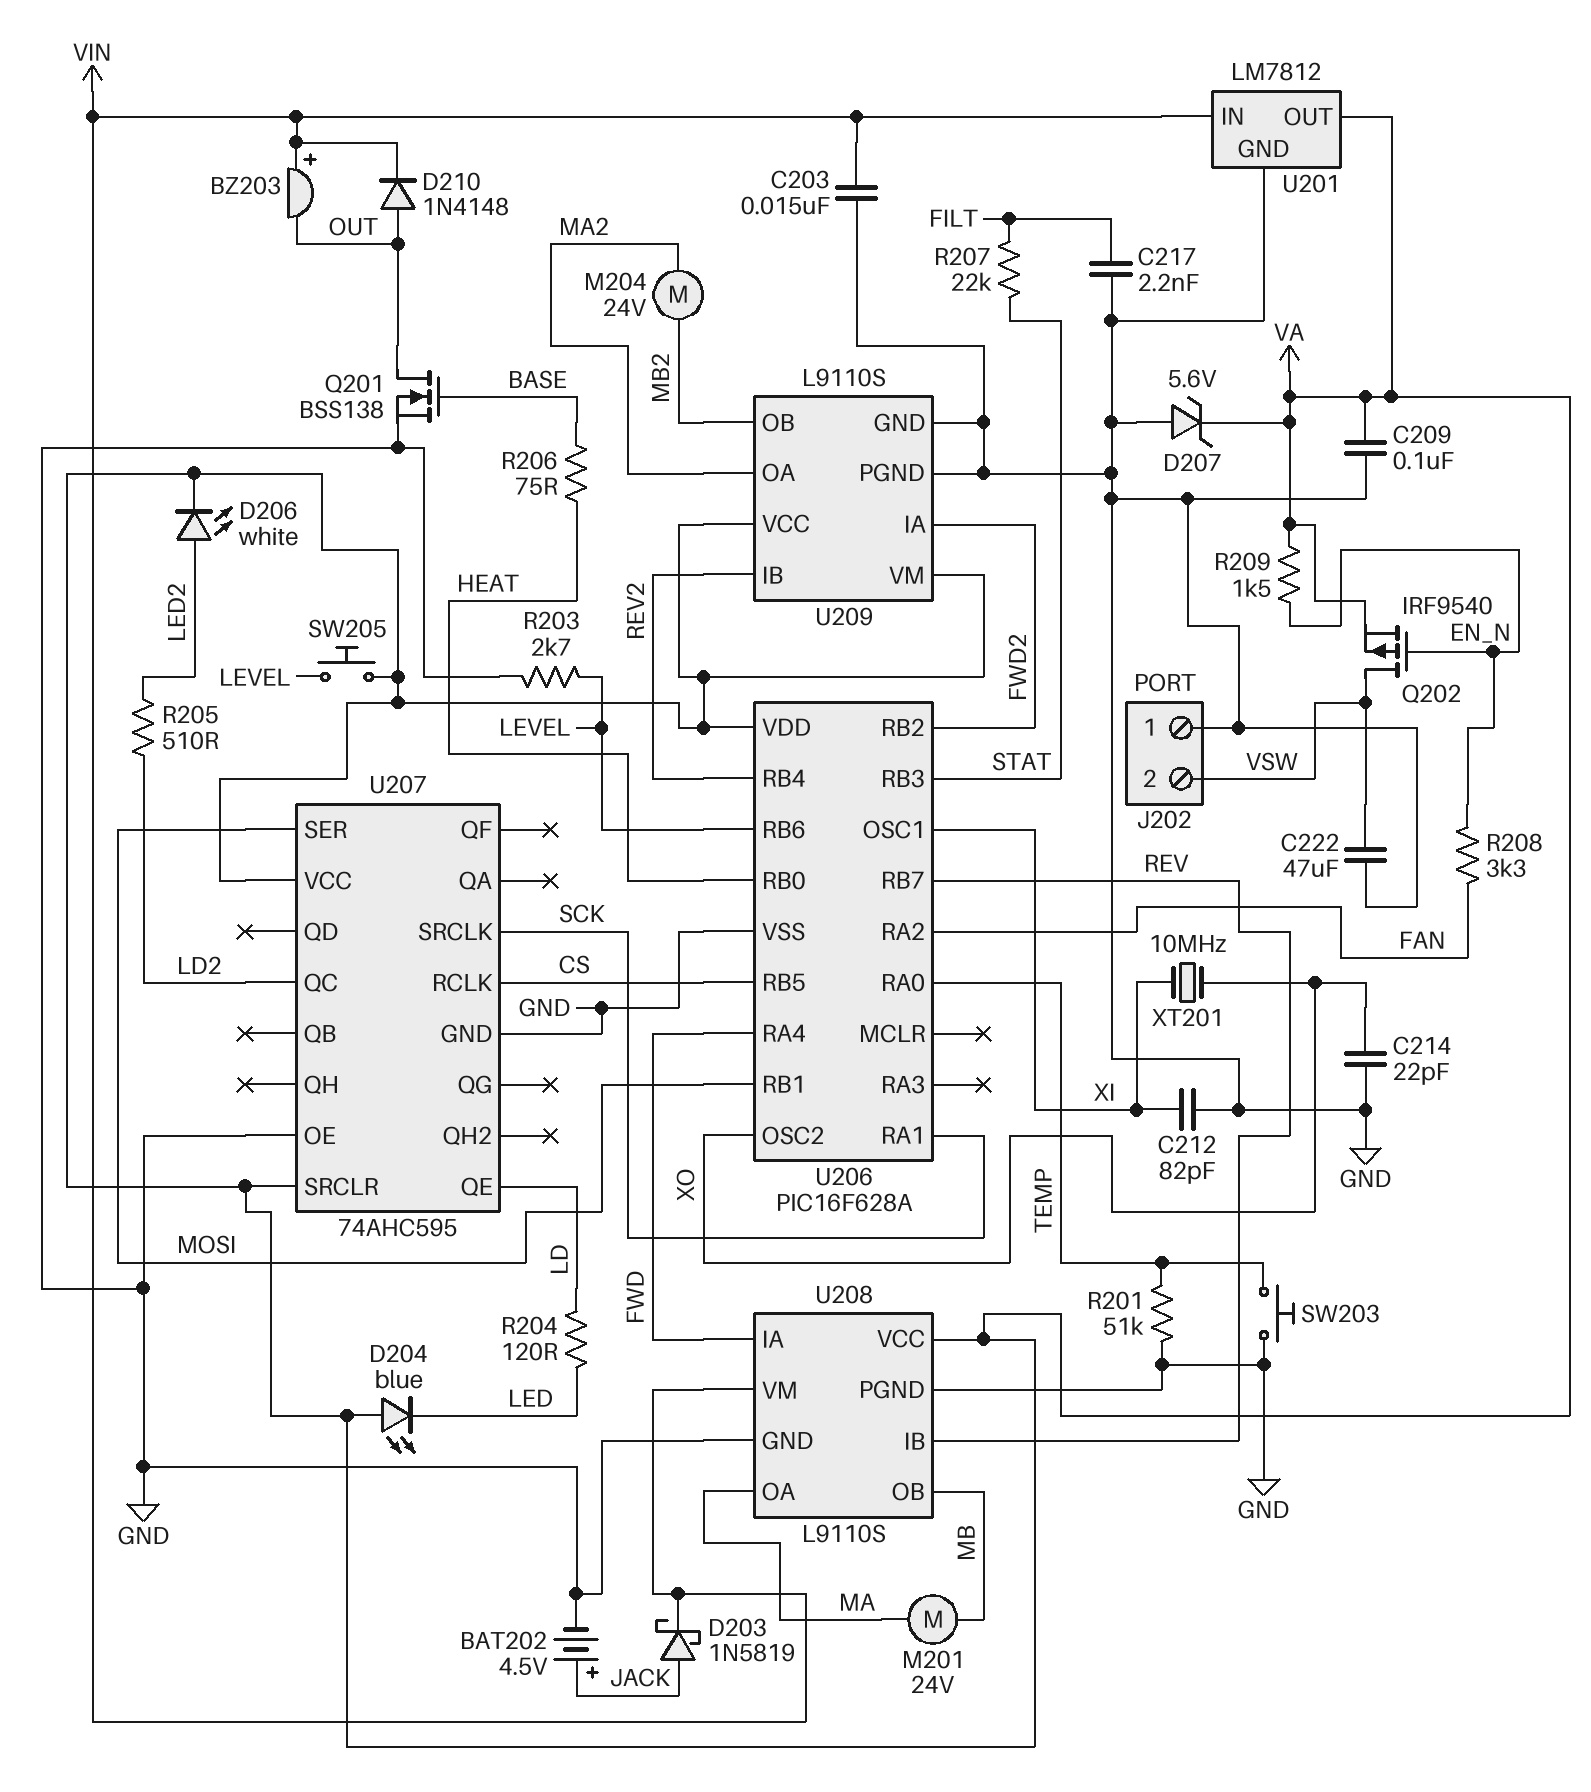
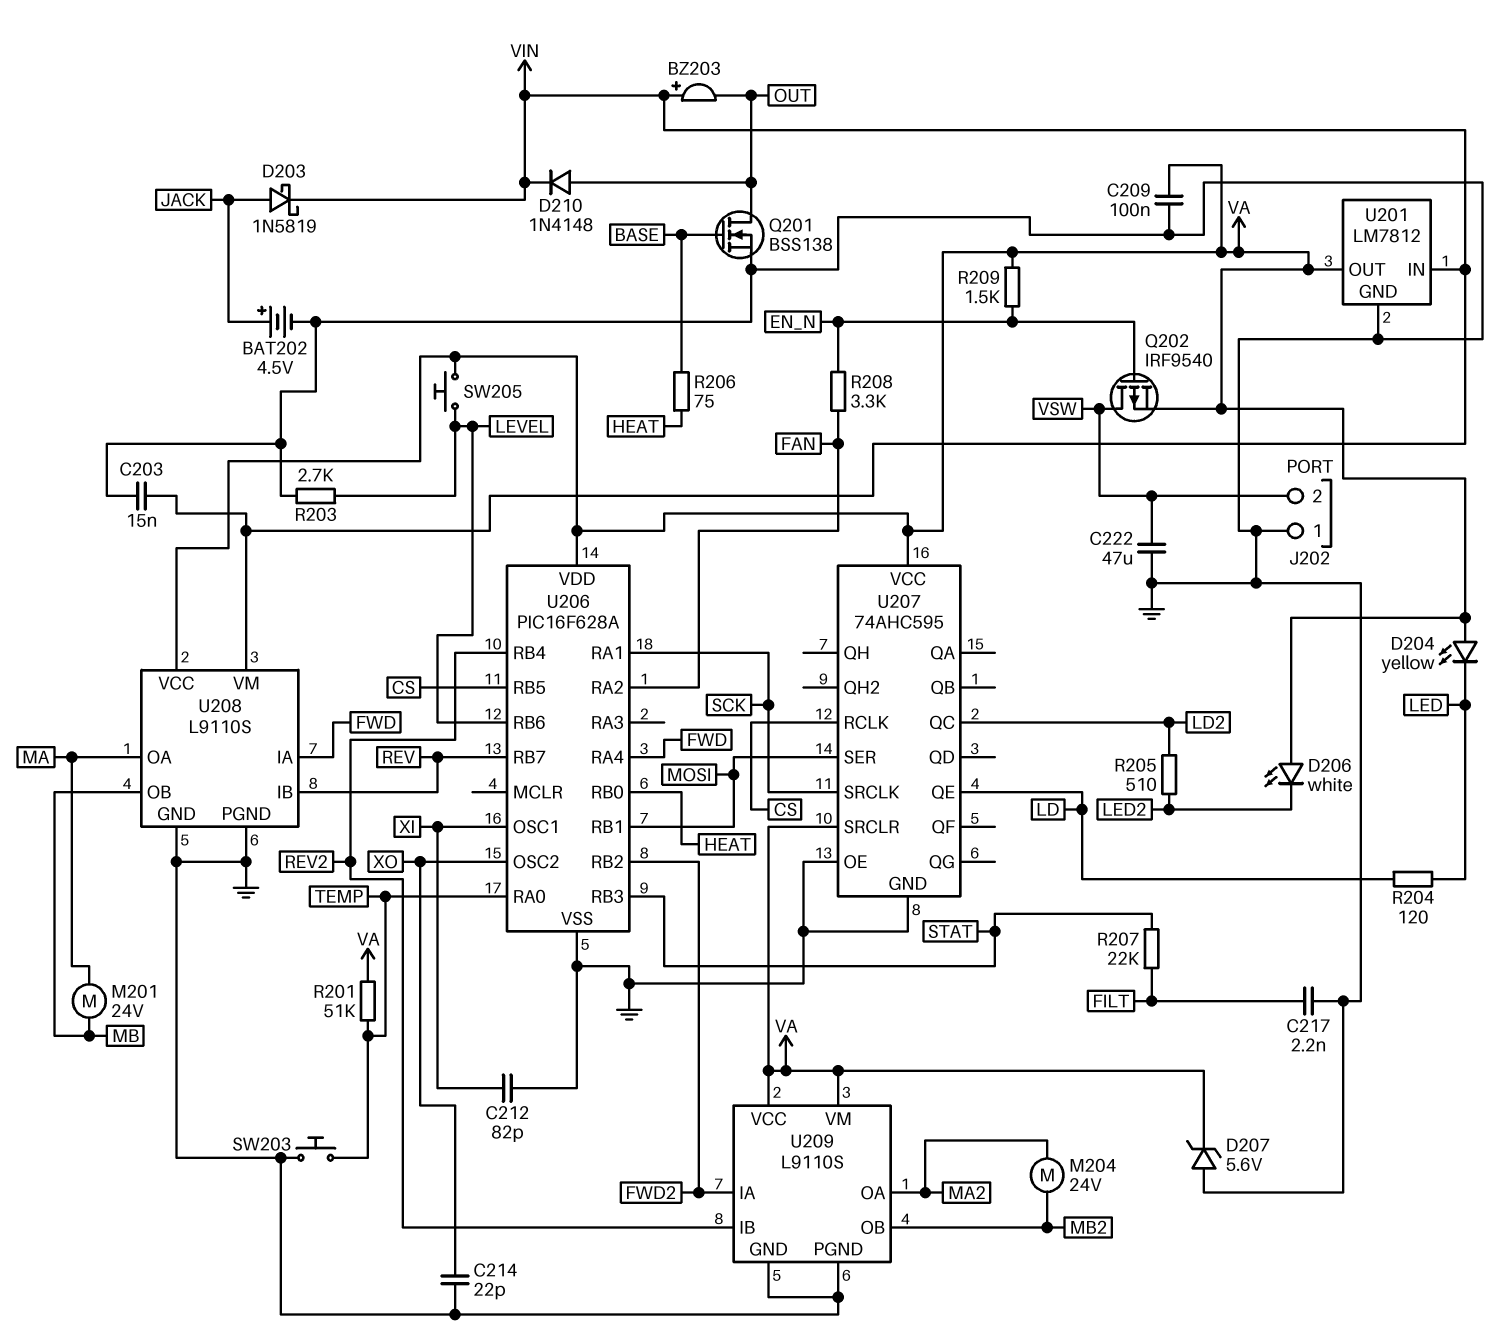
D204: LED blue (A VA, K LED) -> LED yellow (A VA, K LED)
D206: LED white (A LED2, K VA) -> LED white (A VA, K LED2)
R201: 51k (GND, TEMP) -> 51k (TEMP, VA)
XT201: 10MHz (XI, XO) -> none

